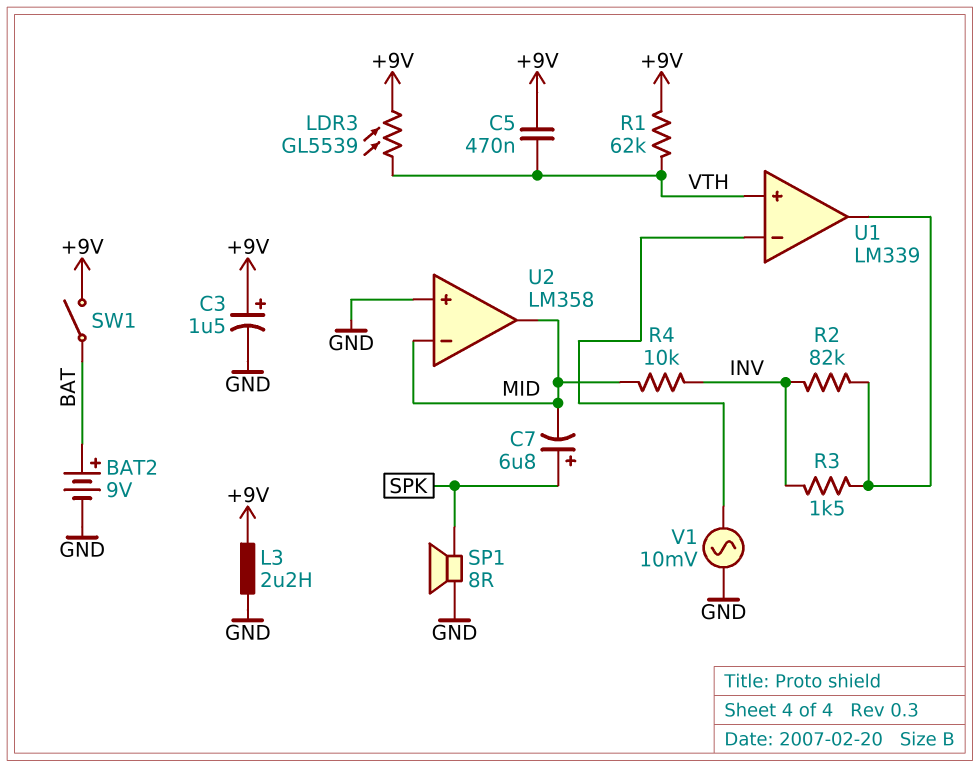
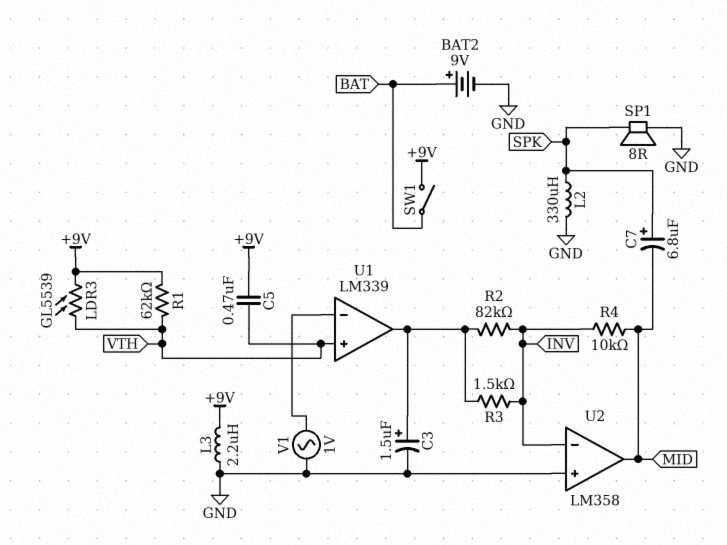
C3: 1.5uF (plus +9V, minus GND) -> 1.5uF (plus U1/out, minus GND)
L2: none -> 330uH (GND, SPK)
U2 pin in-: MID -> INV
V1: AC 10mV (GND, U1/in-) -> AC 1V (GND, U1/in-)

